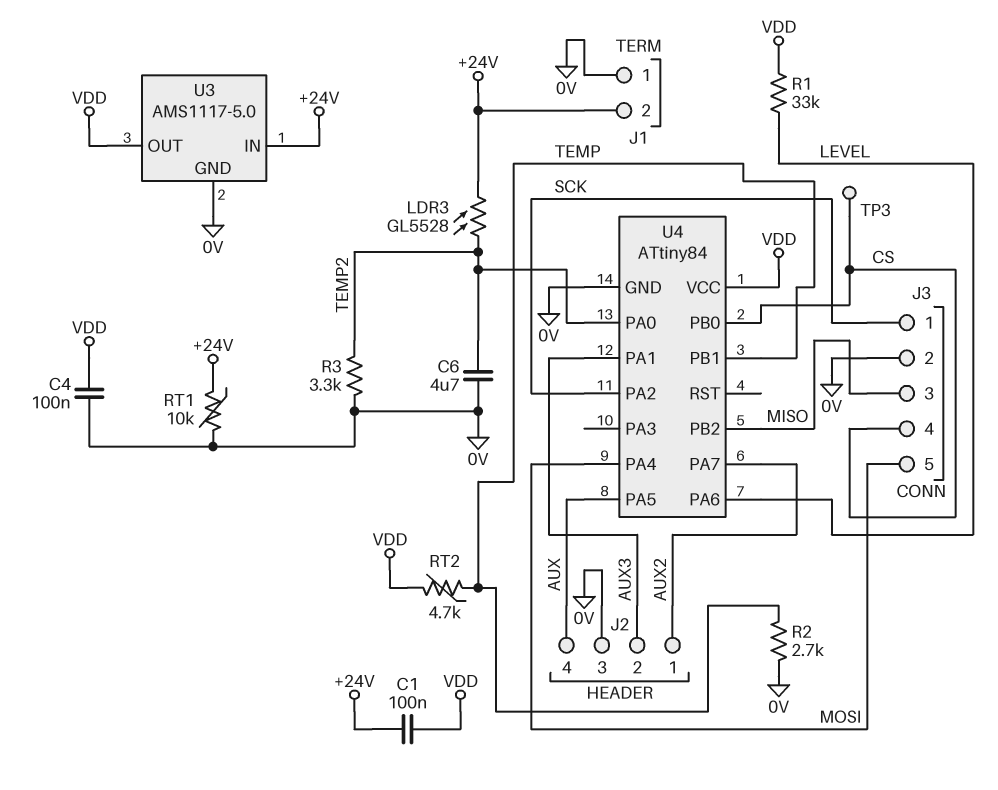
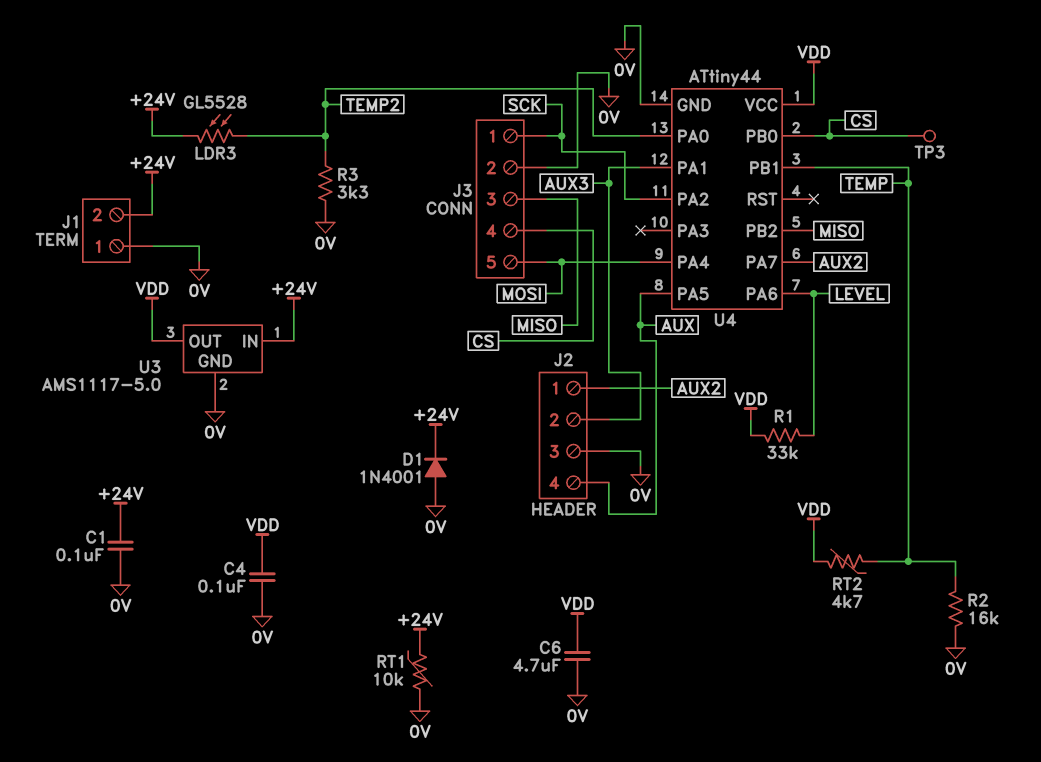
C1: 100nF (+24V, VDD) -> 100nF (+24V, 0V)
C6: 4.7uF (0V, TEMP2) -> 4.7uF (0V, VDD)
D1: none -> diode 1N4001 (A 0V, K +24V)
R2: 2.7k (0V, TEMP) -> 16k (0V, TEMP)
U4: ATtiny84 -> ATtiny44

